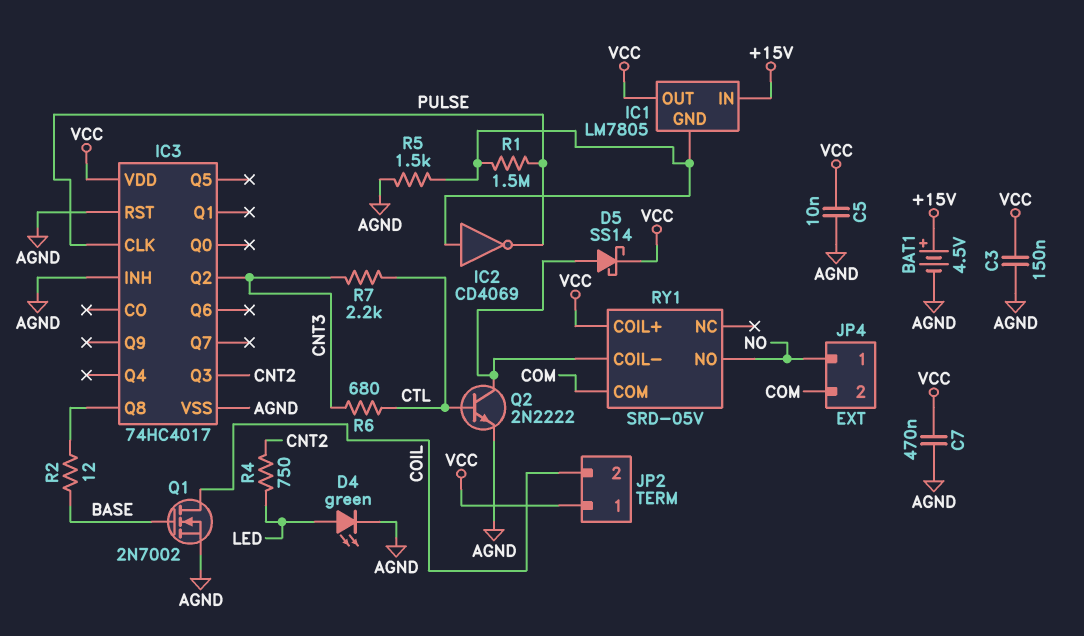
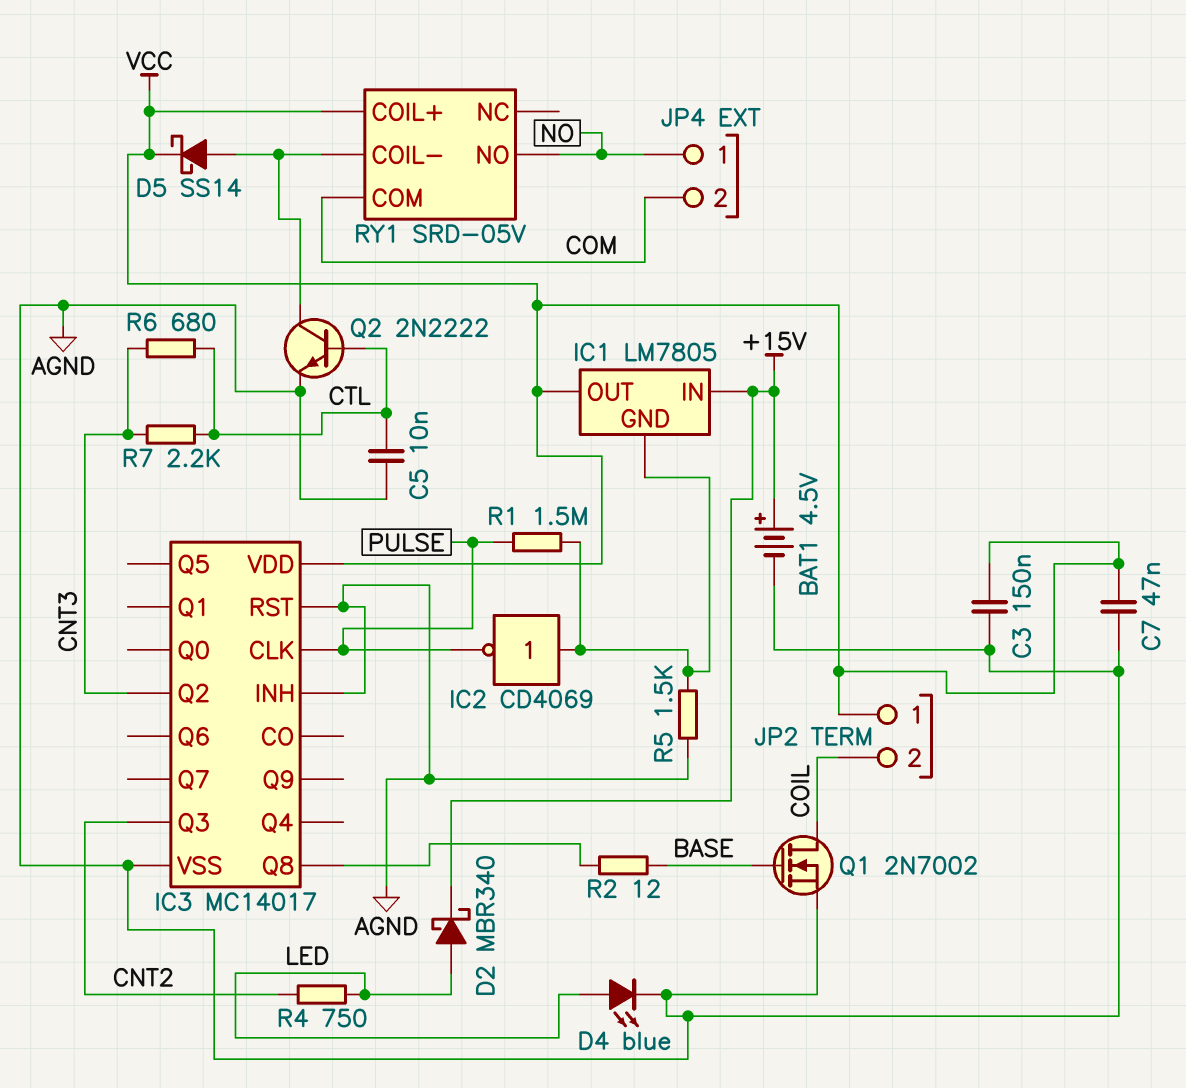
C5: 10nF (AGND, VCC) -> 10nF (AGND, CTL)
C7: 470nF (AGND, VCC) -> 47nF (AGND, VCC)
D2: none -> schottky MBR340 (A LED, K +15V)
D4: LED green (A LED, K AGND) -> LED blue (A LED, K AGND)
IC3: 74HC4017 -> MC14017

